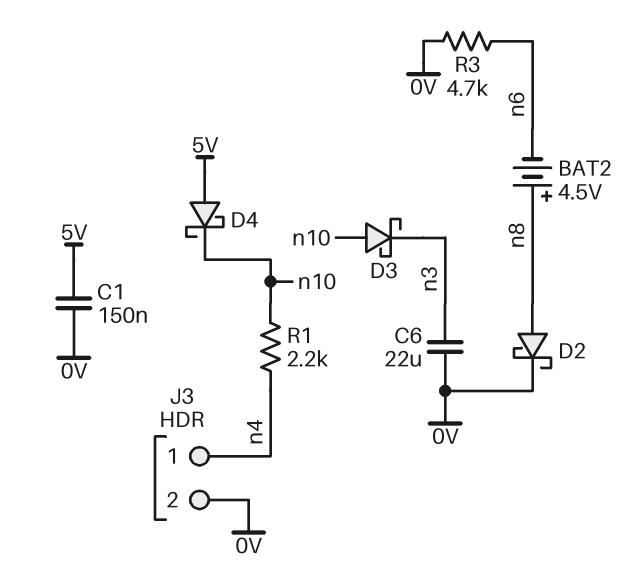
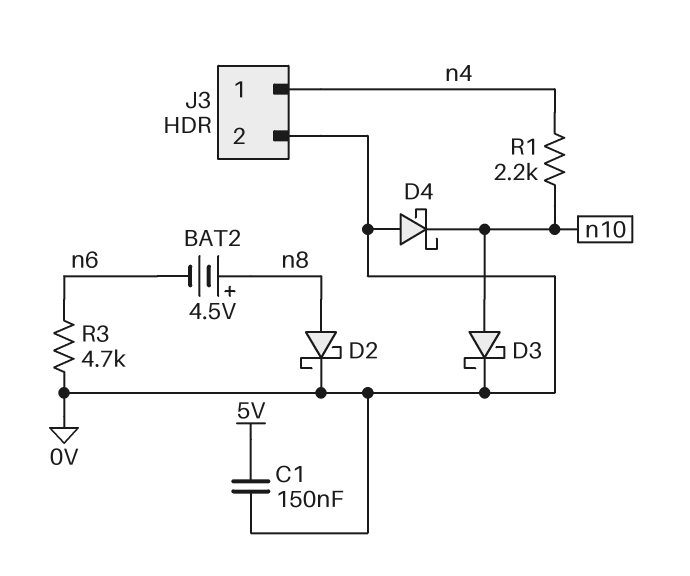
C6: 22uF (0V, n3) -> none
D3: schottky (A n10, K n3) -> schottky (A n10, K 0V)
D4: schottky (A 5V, K n10) -> schottky (A 0V, K n10)

